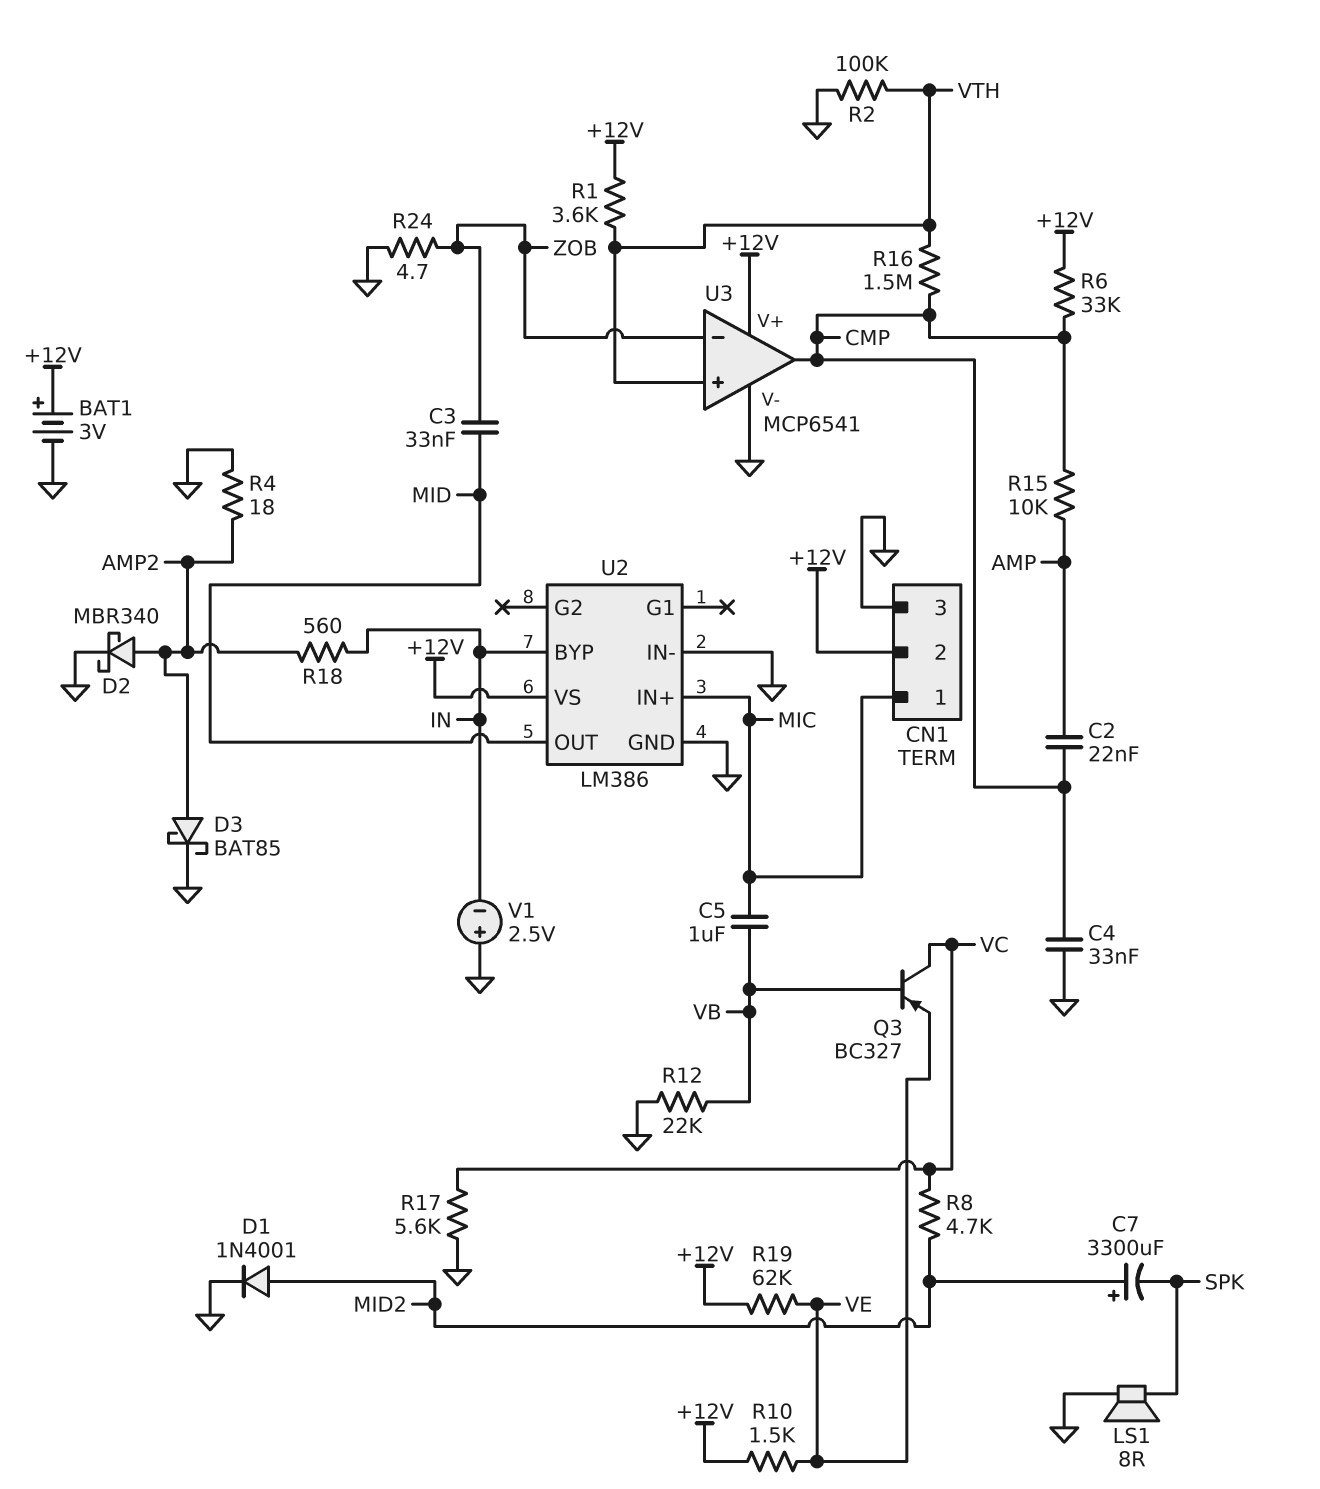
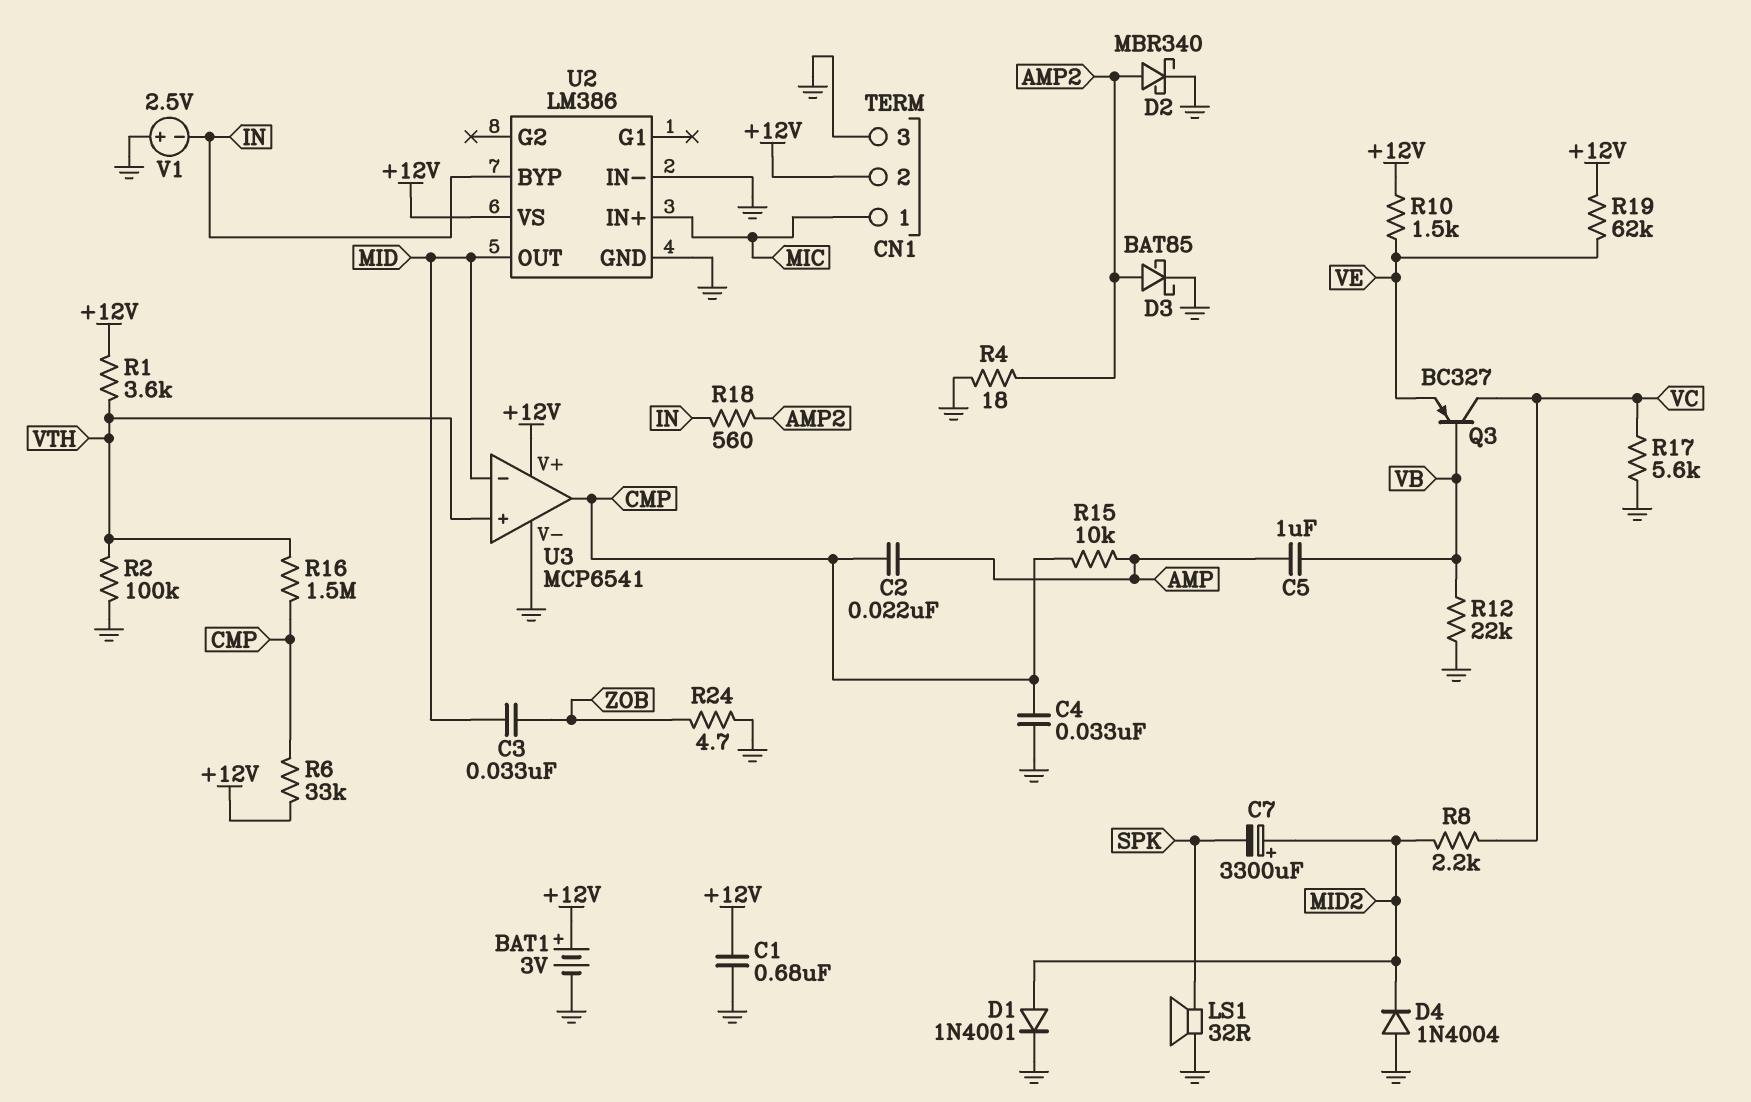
C1: none -> 680nF (+12V, GND)
C5: 1uF (MIC, VB) -> 1uF (AMP, VB)
D4: none -> diode 1N4004 (A GND, K MID2)
LS1: speaker 8R (GND, SPK) -> speaker 32R (GND, SPK)
R8: 4.7k (MID2, VC) -> 2.2k (MID2, VC)
U3 pin in-: ZOB -> MID

